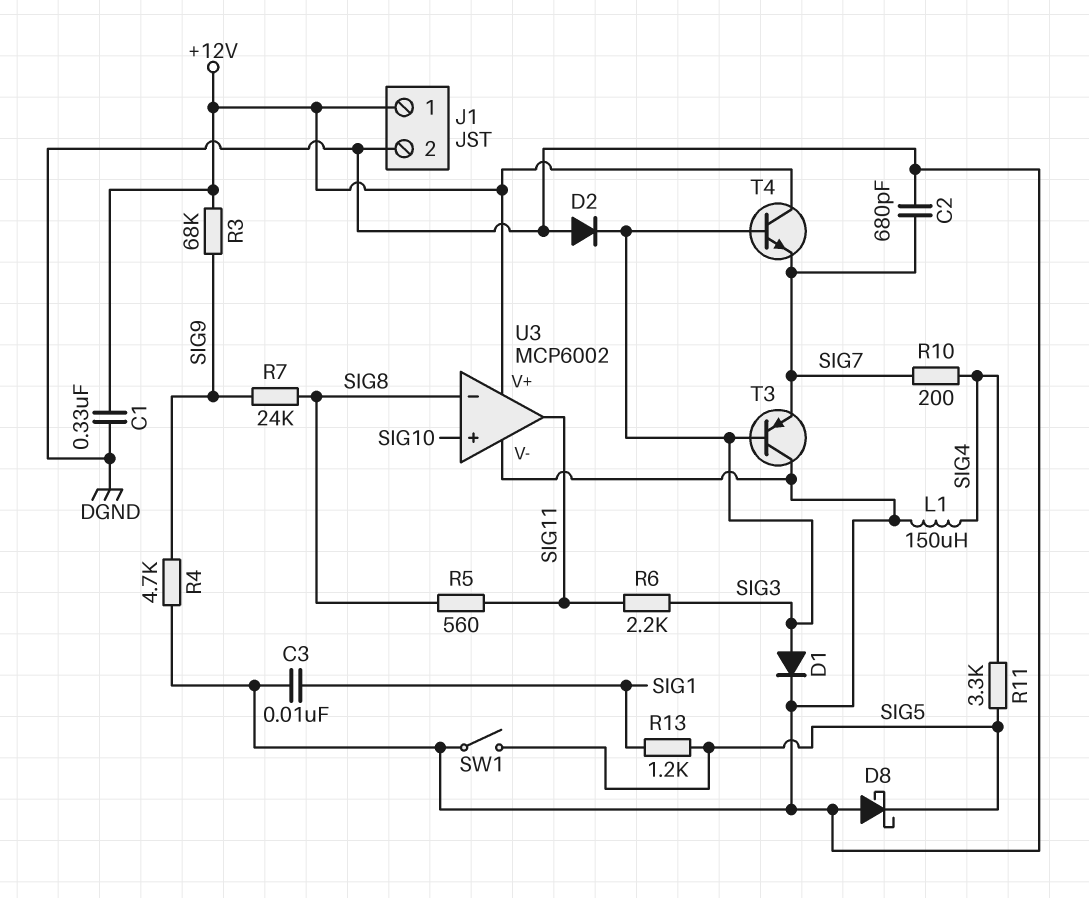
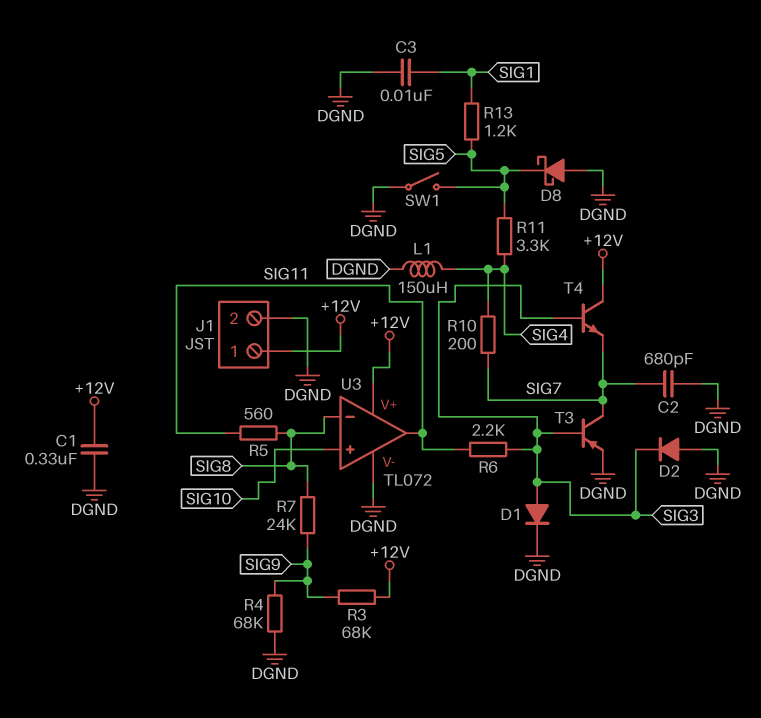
R4: 4.7k (DGND, SIG9) -> 68k (DGND, SIG9)
T3: PNP (B SIG3, C DGND, E SIG7) -> PNP (B SIG3, C SIG7, E DGND)
U3: MCP6002 -> TL072

